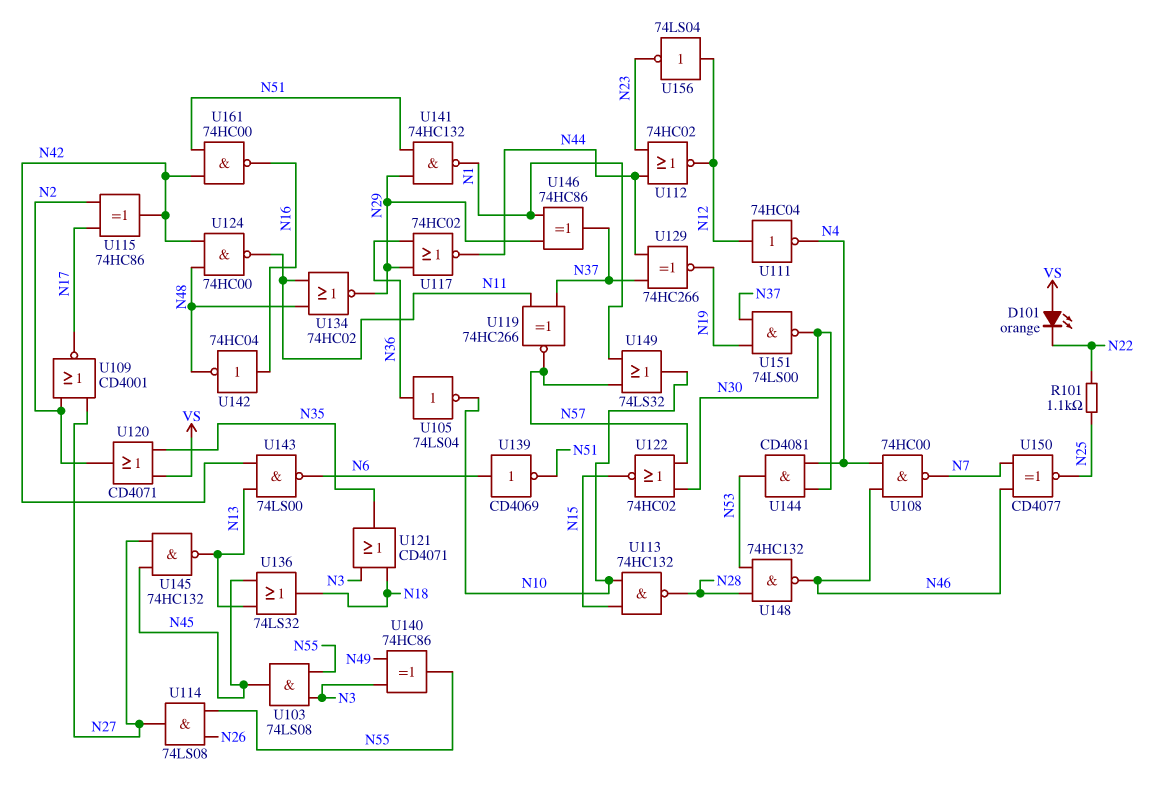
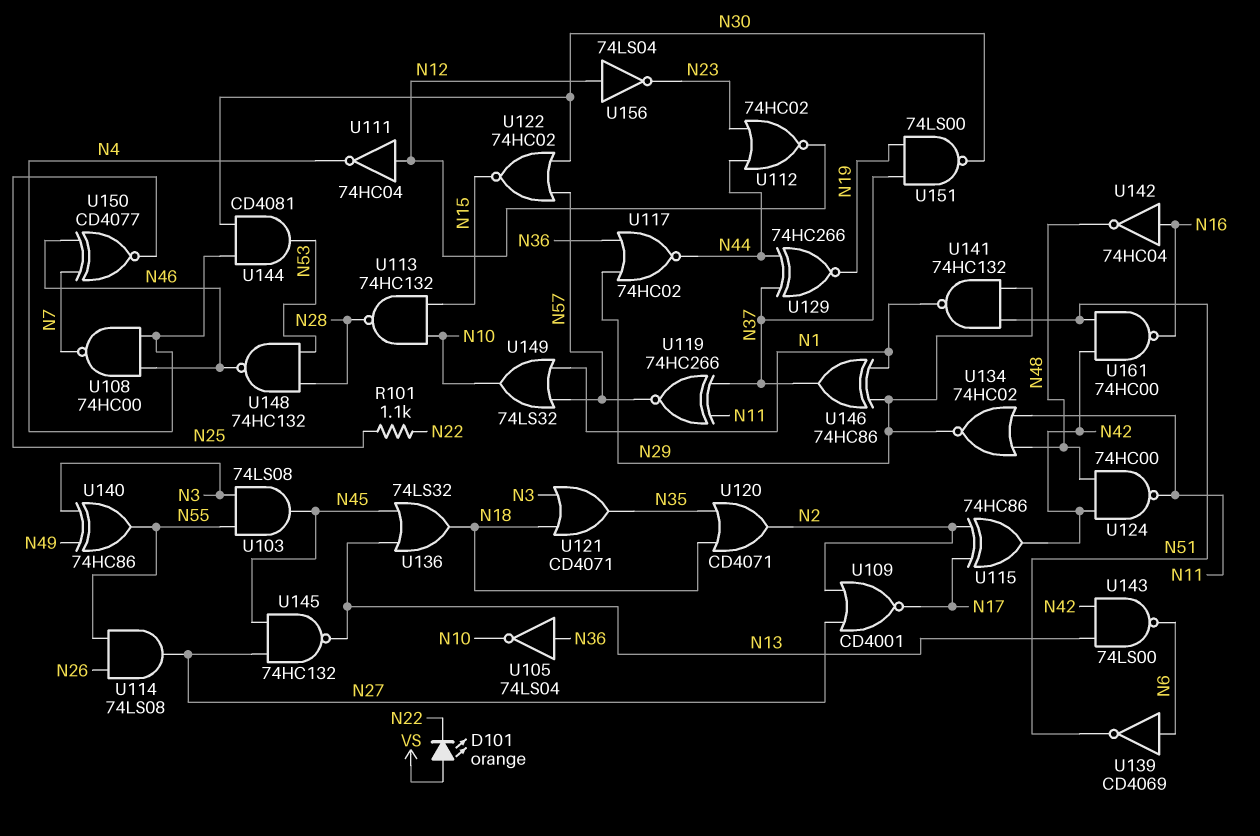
U120: OR CD4071 (in N35, in VS, out N2) -> OR CD4071 (in N18, in N35, out N2)

